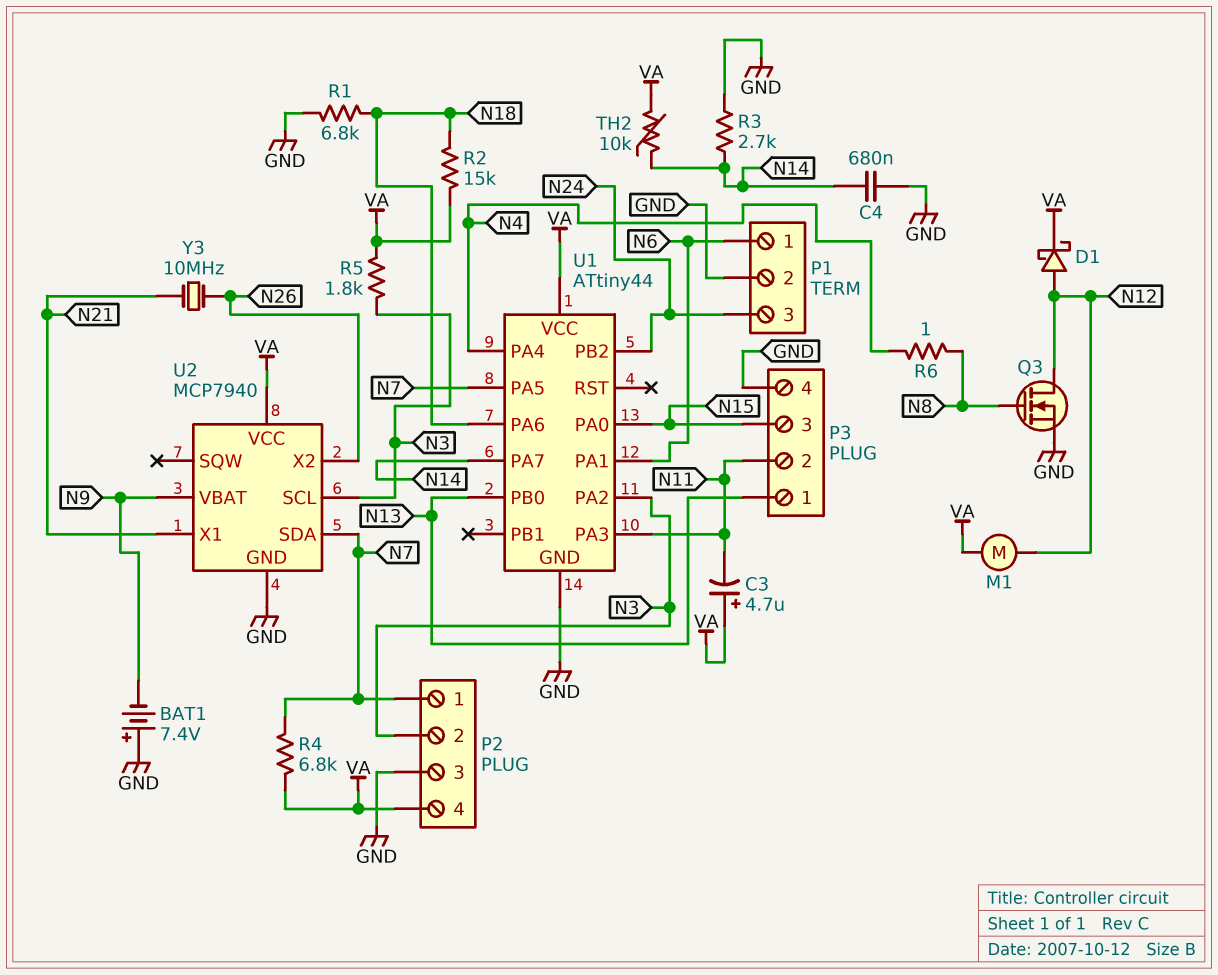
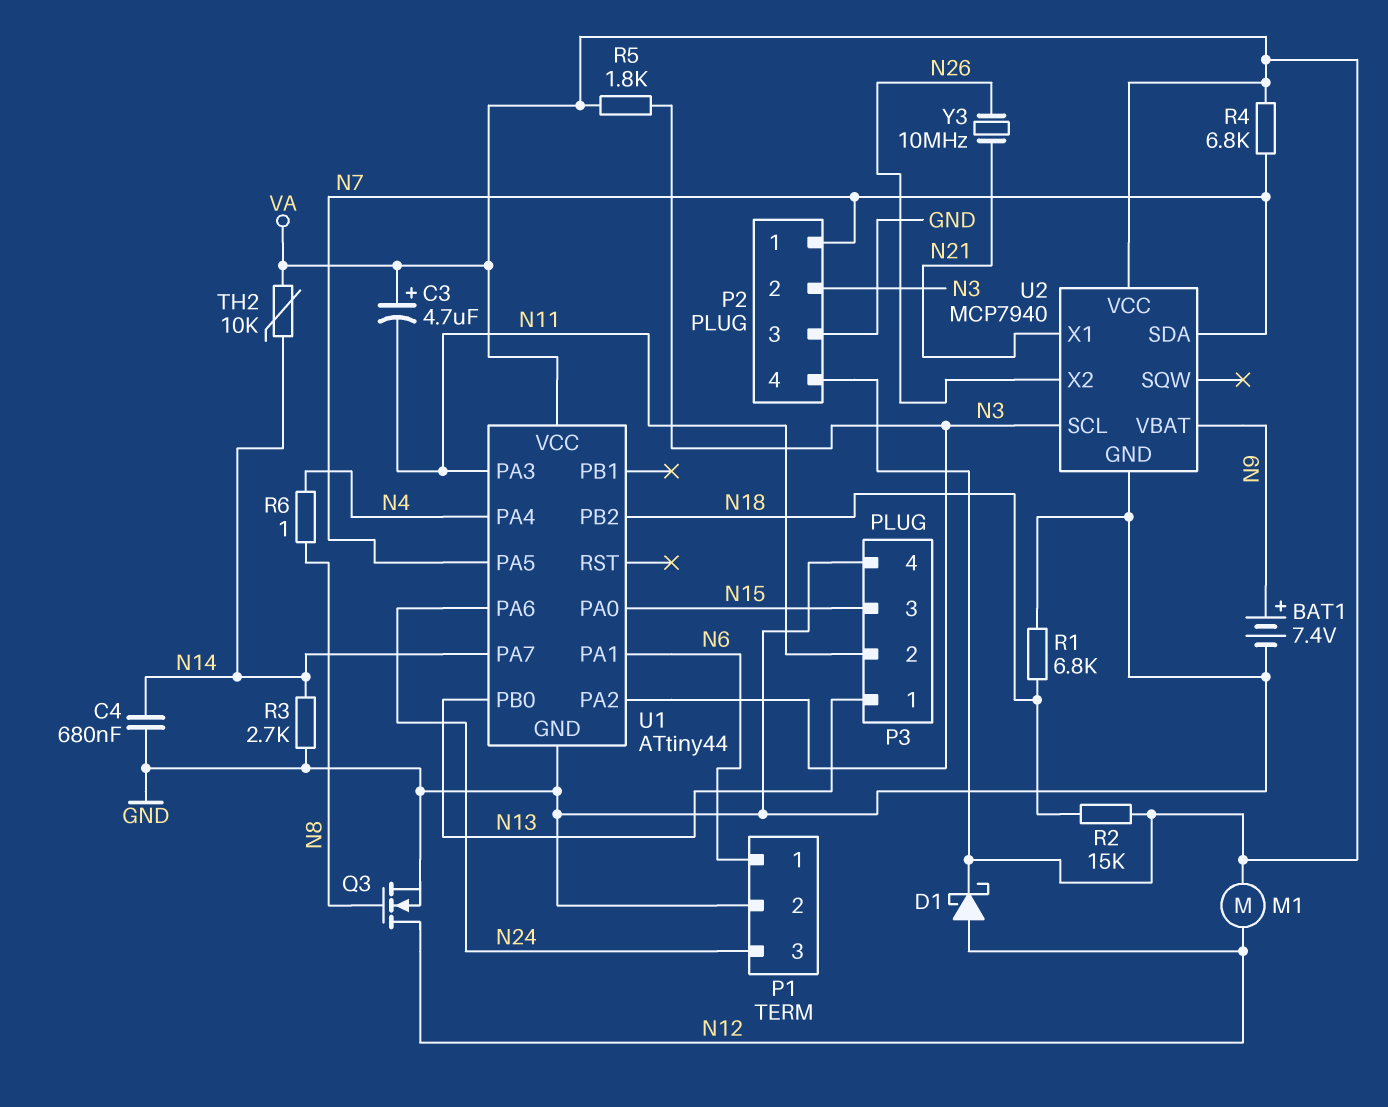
BAT1: 7.4V (plus GND, minus N9) -> 7.4V (plus N9, minus GND)
U1 pin PA6: N18 -> N24
U1 pin PB2: N24 -> N18

